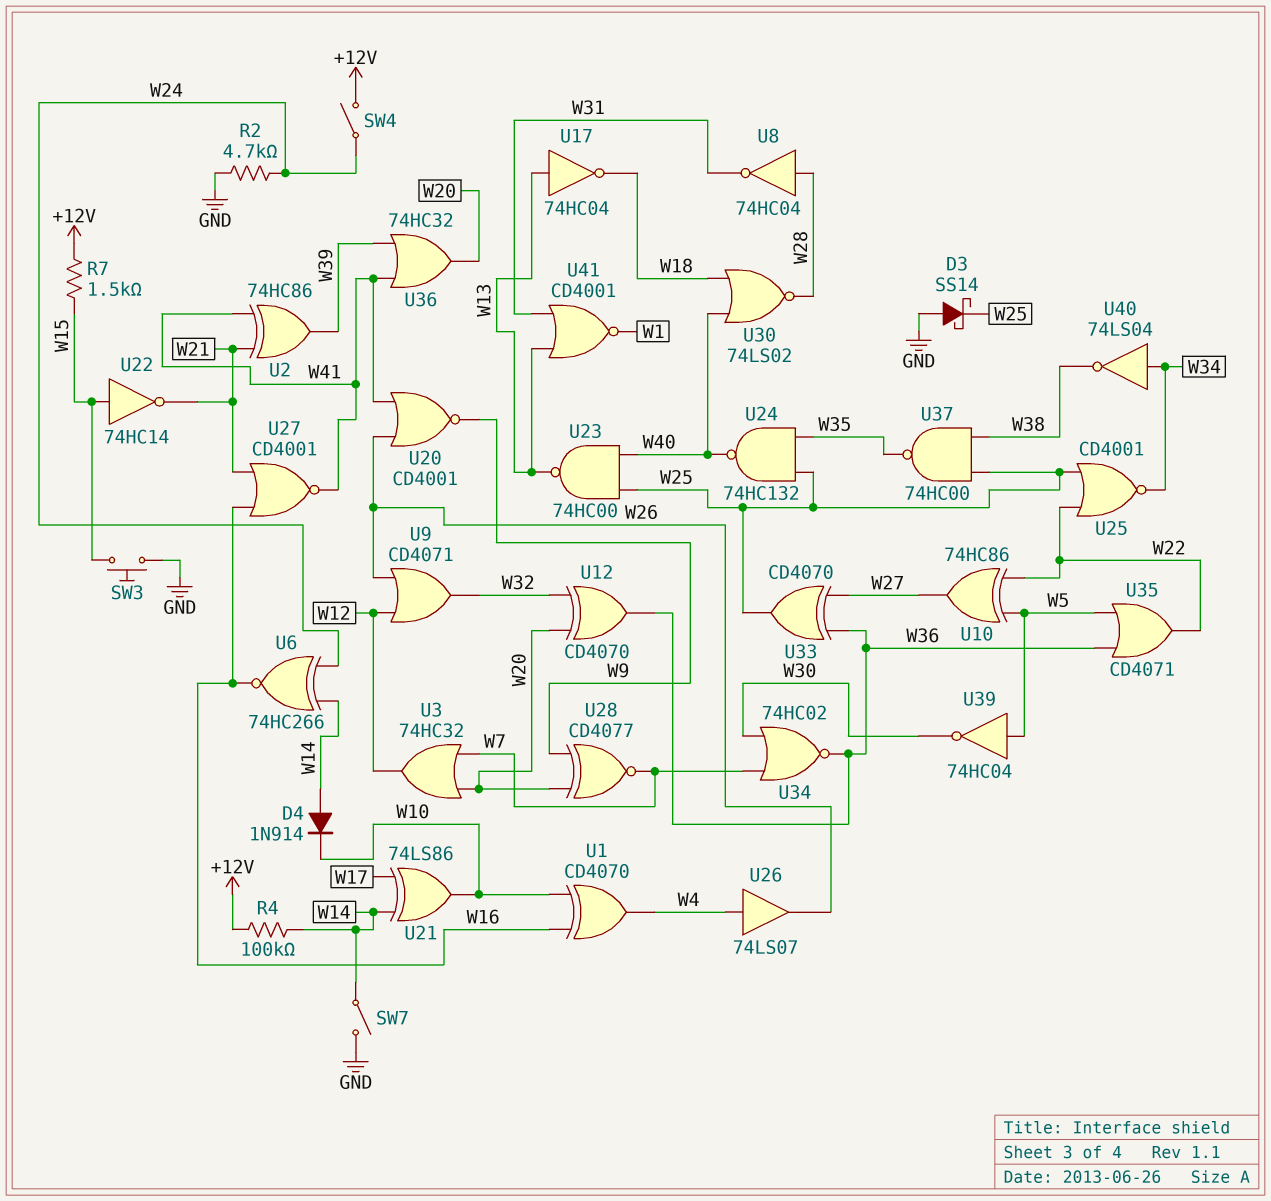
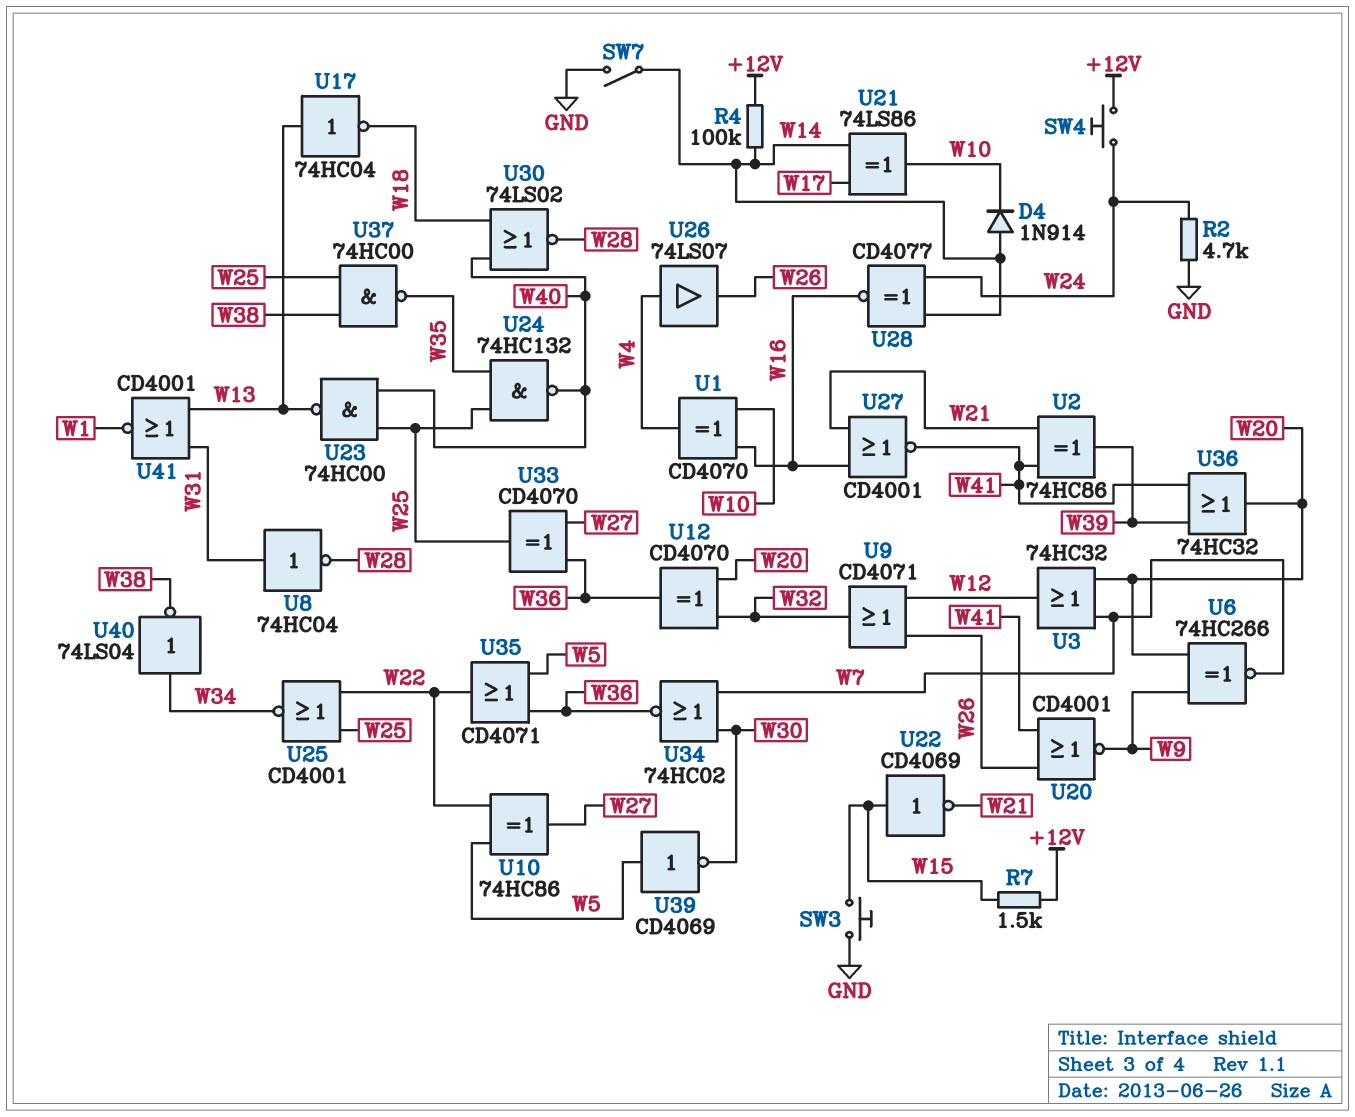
D3: schottky SS14 (A GND, K W25) -> none
SW4: switch (+12V, W24) -> button (+12V, W24)
U6: XNOR 74HC266 (in W14, in W24, out W16) -> XNOR 74HC266 (in W9, in W20, out W7)
U8: NOT 74HC04 (in W28, out W31) -> NOT 74HC04 (in W31, out W28)
U22: NOT 74HC14 (in W15, out W21) -> NOT CD4069 (in W15, out W21)
U28: XNOR CD4077 (in W9, in W20, out W7) -> XNOR CD4077 (in W14, in W24, out W16)
U39: NOT 74HC04 (in W5, out W30) -> NOT CD4069 (in W5, out W30)

